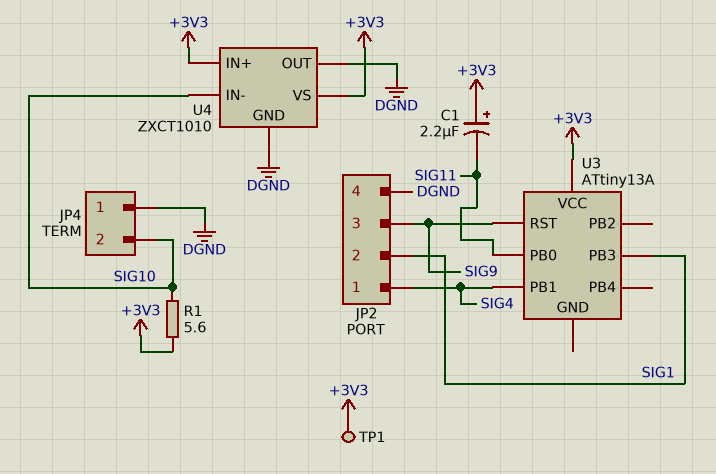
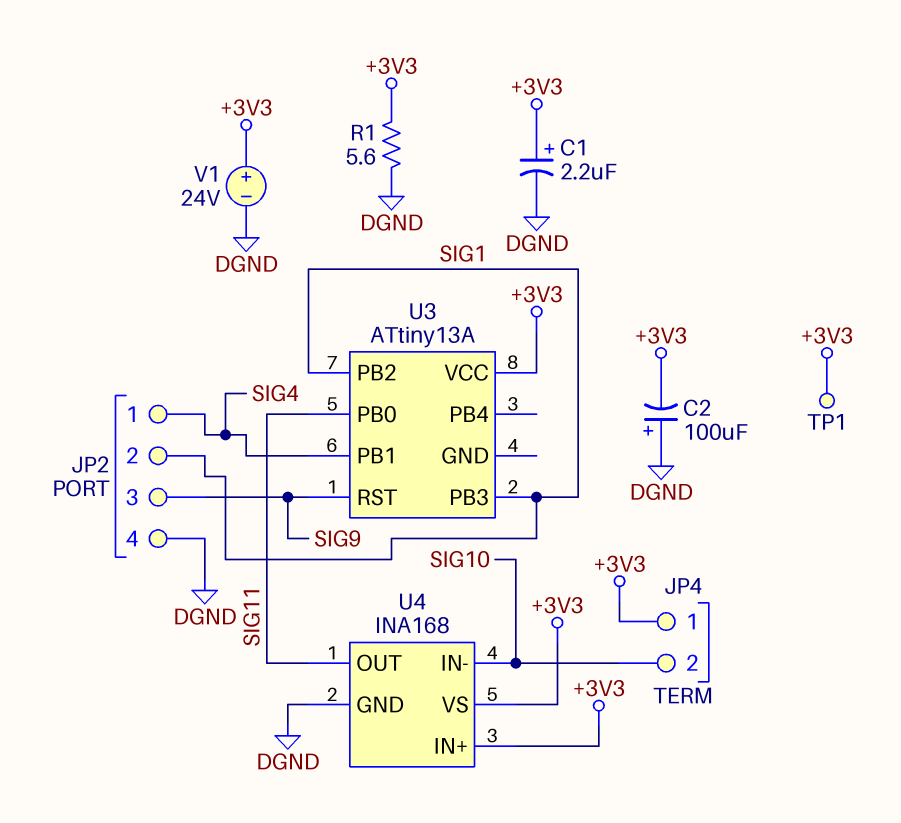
C1: 2.2uF (plus +3V3, minus SIG11) -> 2.2uF (plus +3V3, minus DGND)
C2: none -> 100uF (plus DGND, minus +3V3)
JP4 pin 1: DGND -> +3V3
R1: 5.6 (+3V3, SIG10) -> 5.6 (+3V3, DGND)
U3 pin PB2: none -> SIG1
U4: ZXCT1010 -> INA168
U4 pin OUT: DGND -> SIG11
V1: none -> 24V (plus +3V3, minus DGND)

